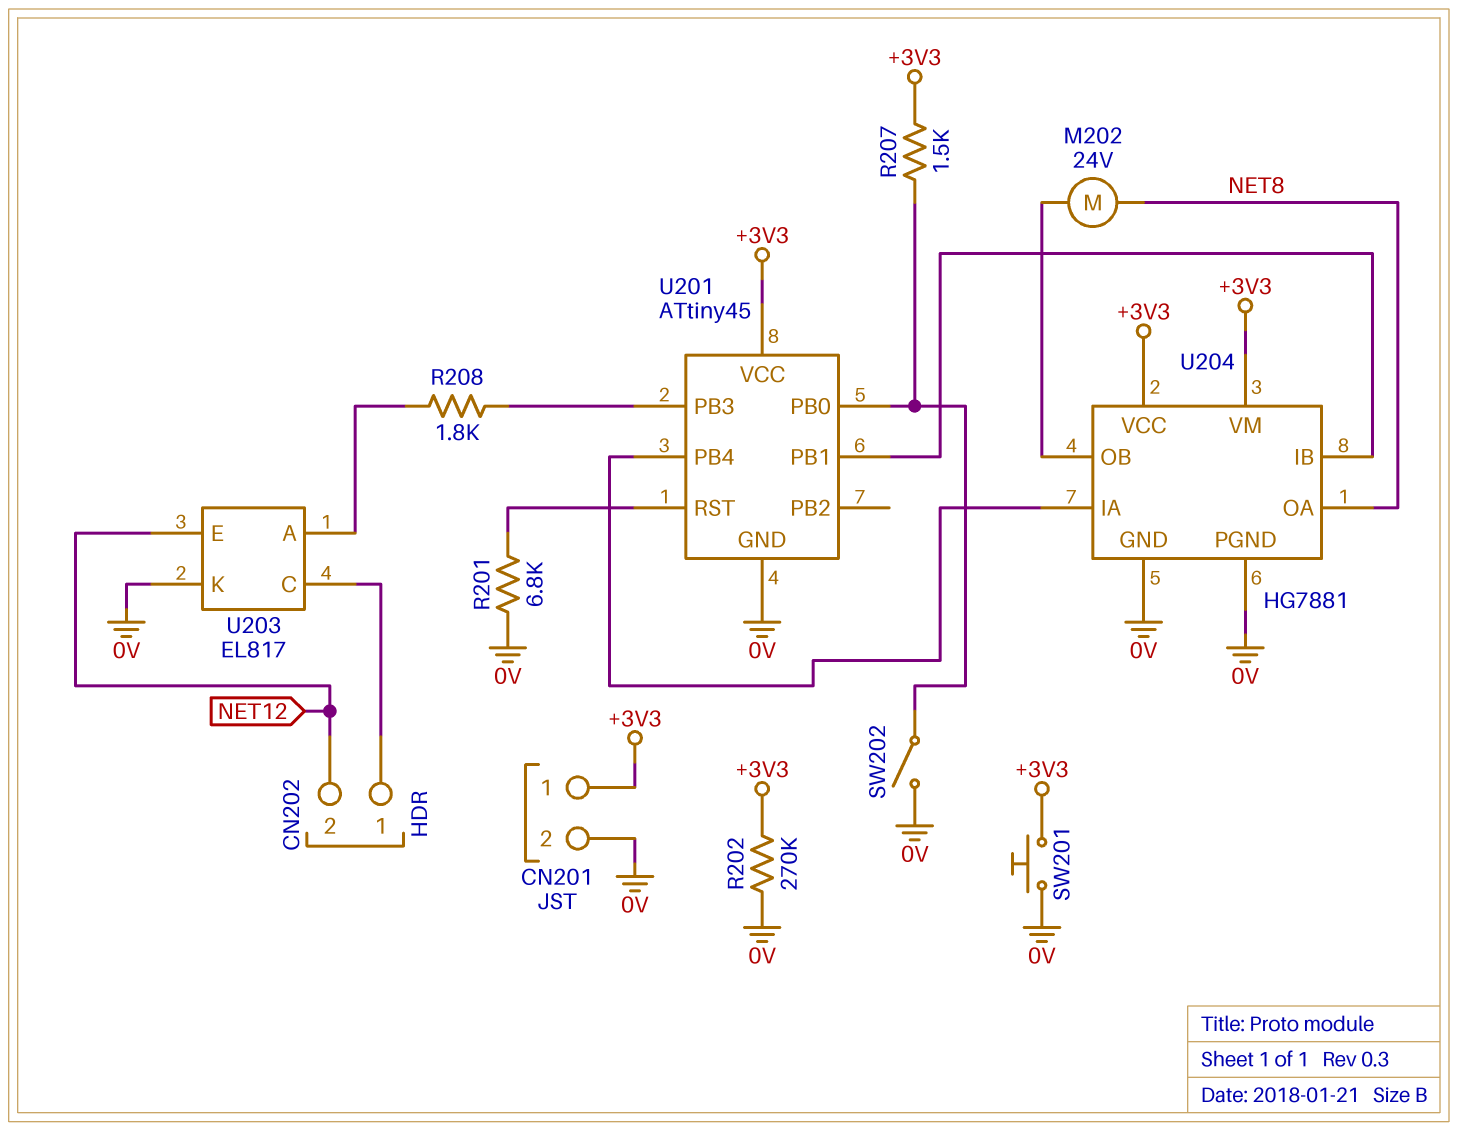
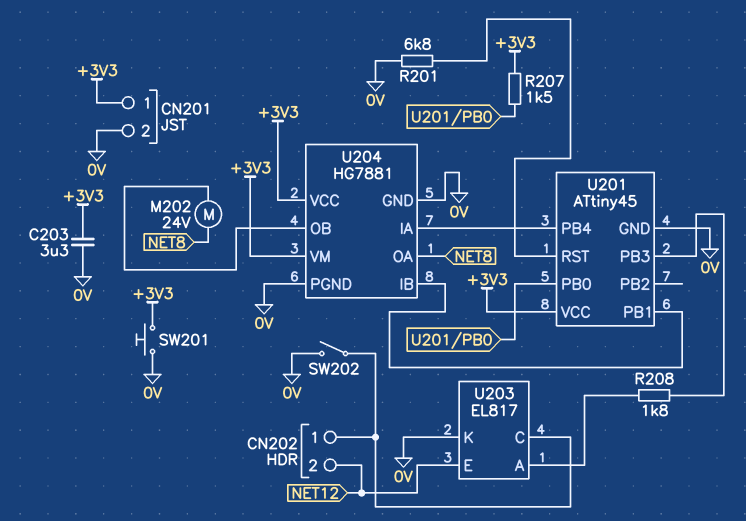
C203: none -> 3.3uF (+3V3, 0V)
R202: 270k (+3V3, 0V) -> none
SW202: switch (0V, U201/PB0) -> switch (0V, CN202/1)

